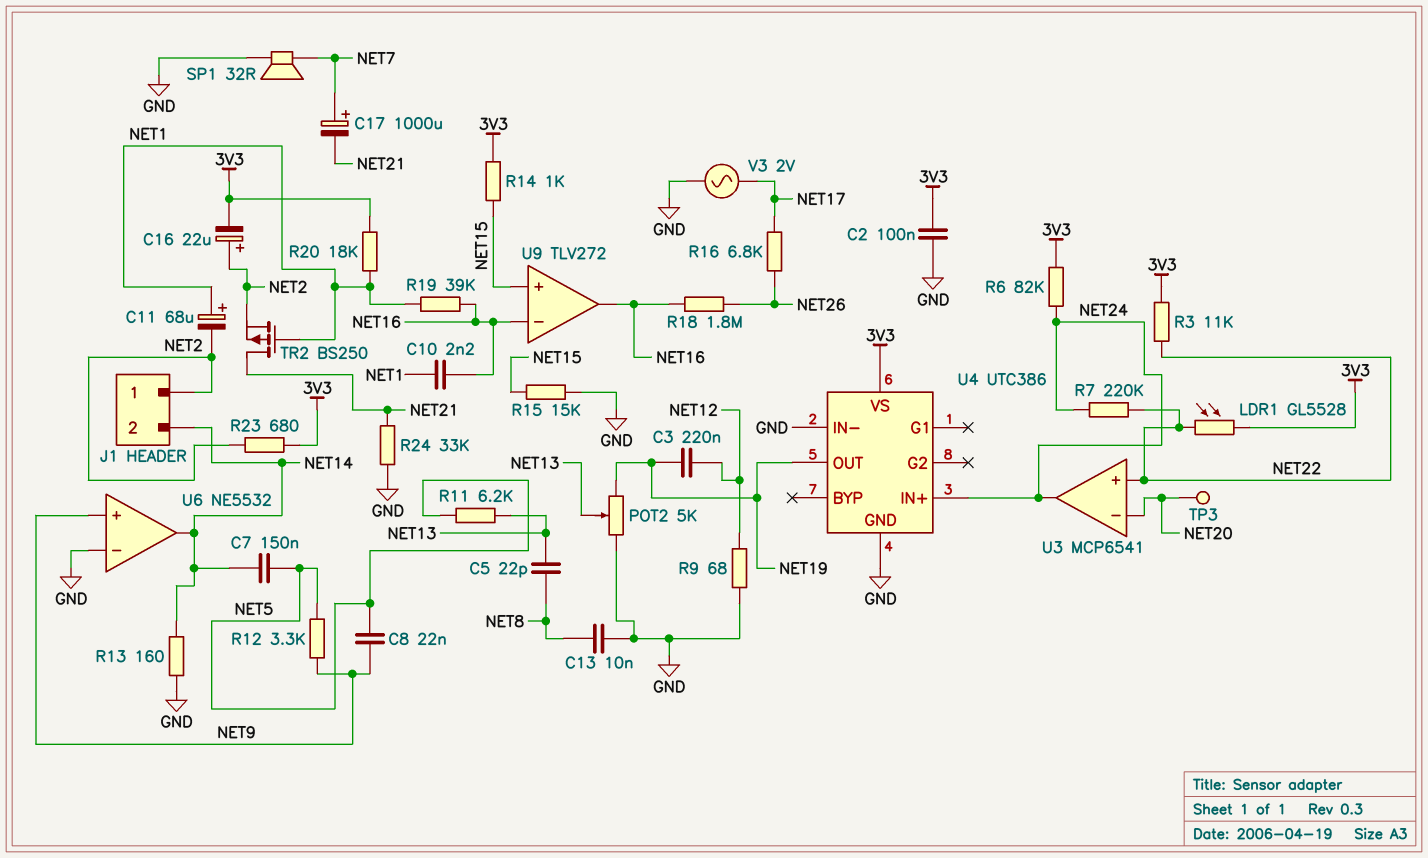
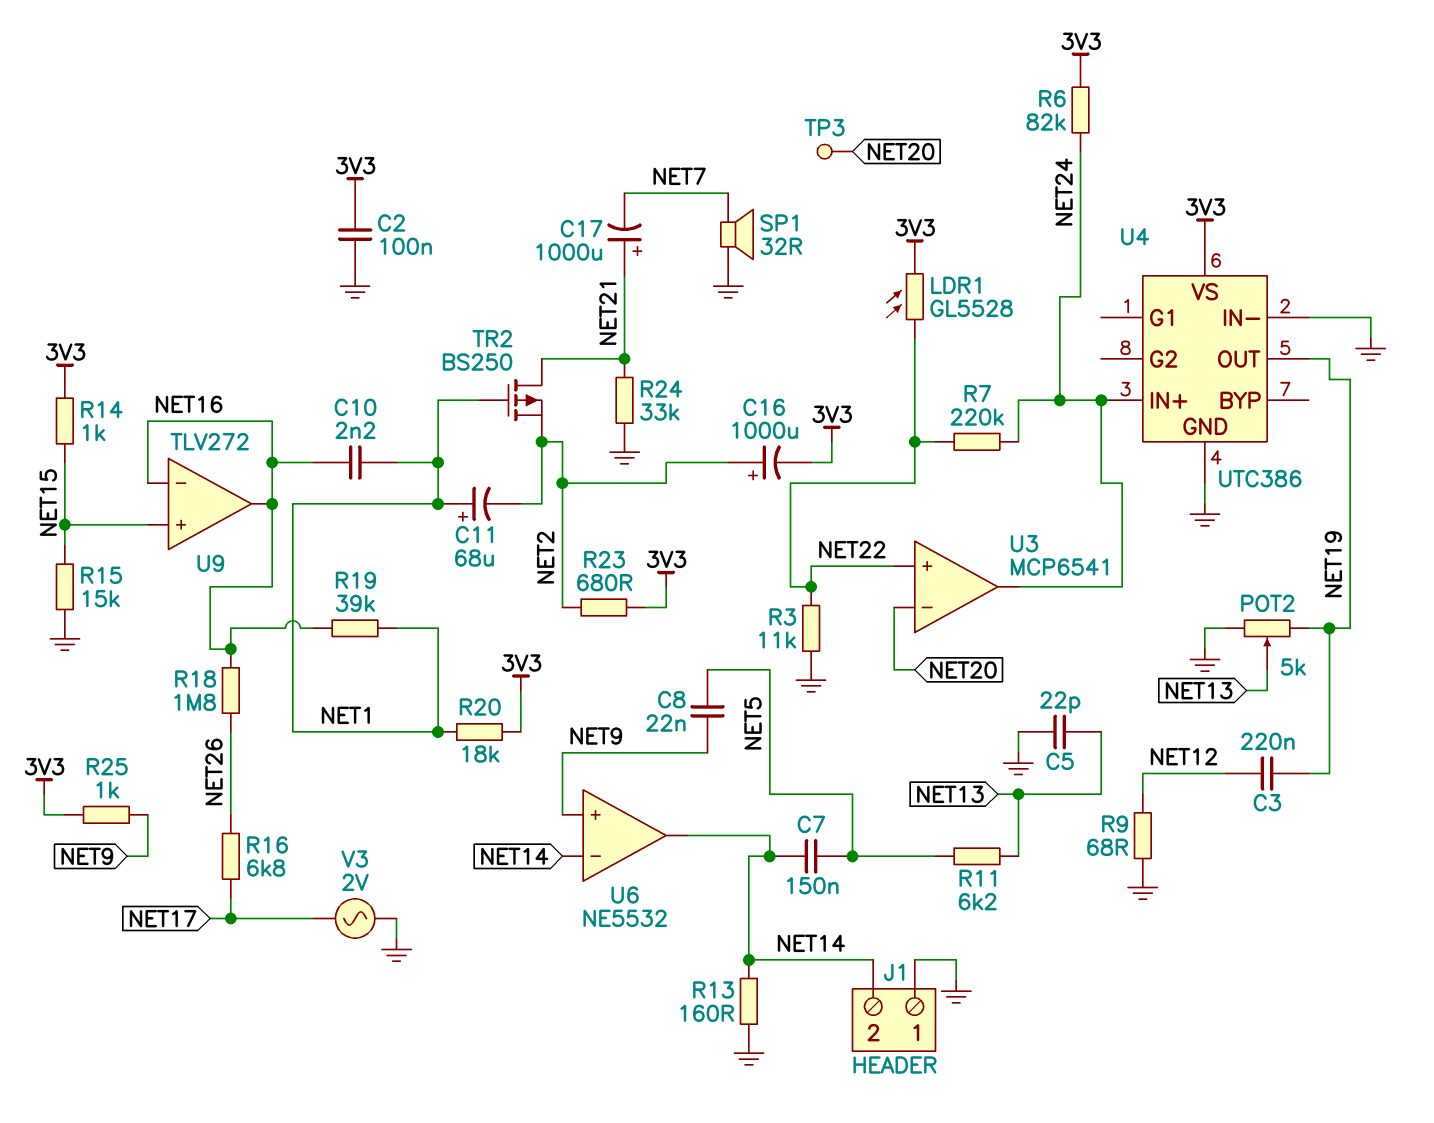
C5: 22pF (NET8, NET13) -> 22pF (GND, NET13)
C13: 10nF (GND, NET8) -> none
C16: 22uF (plus NET2, minus 3V3) -> 1000uF (plus NET2, minus 3V3)
C17: 1000uF (plus NET7, minus NET21) -> 1000uF (plus NET21, minus NET7)
J1 pin 1: NET2 -> GND
R3: 11k (3V3, NET22) -> 11k (GND, NET22)
R12: 3.3k (NET5, NET9) -> none
R25: none -> 1k (3V3, NET9)
U6 pin in-: GND -> NET14

